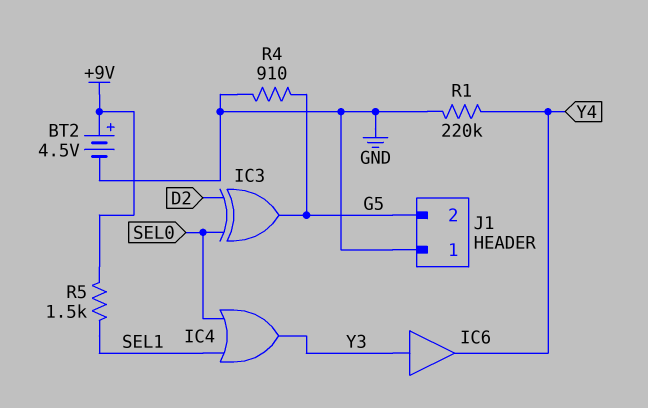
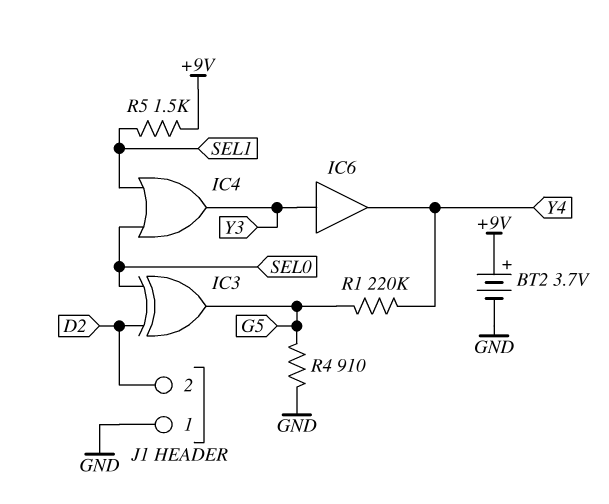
BT2: 4.5V (plus +9V, minus GND) -> 3.7V (plus +9V, minus GND)
J1 pin 2: G5 -> D2
R1: 220k (GND, Y4) -> 220k (G5, Y4)

